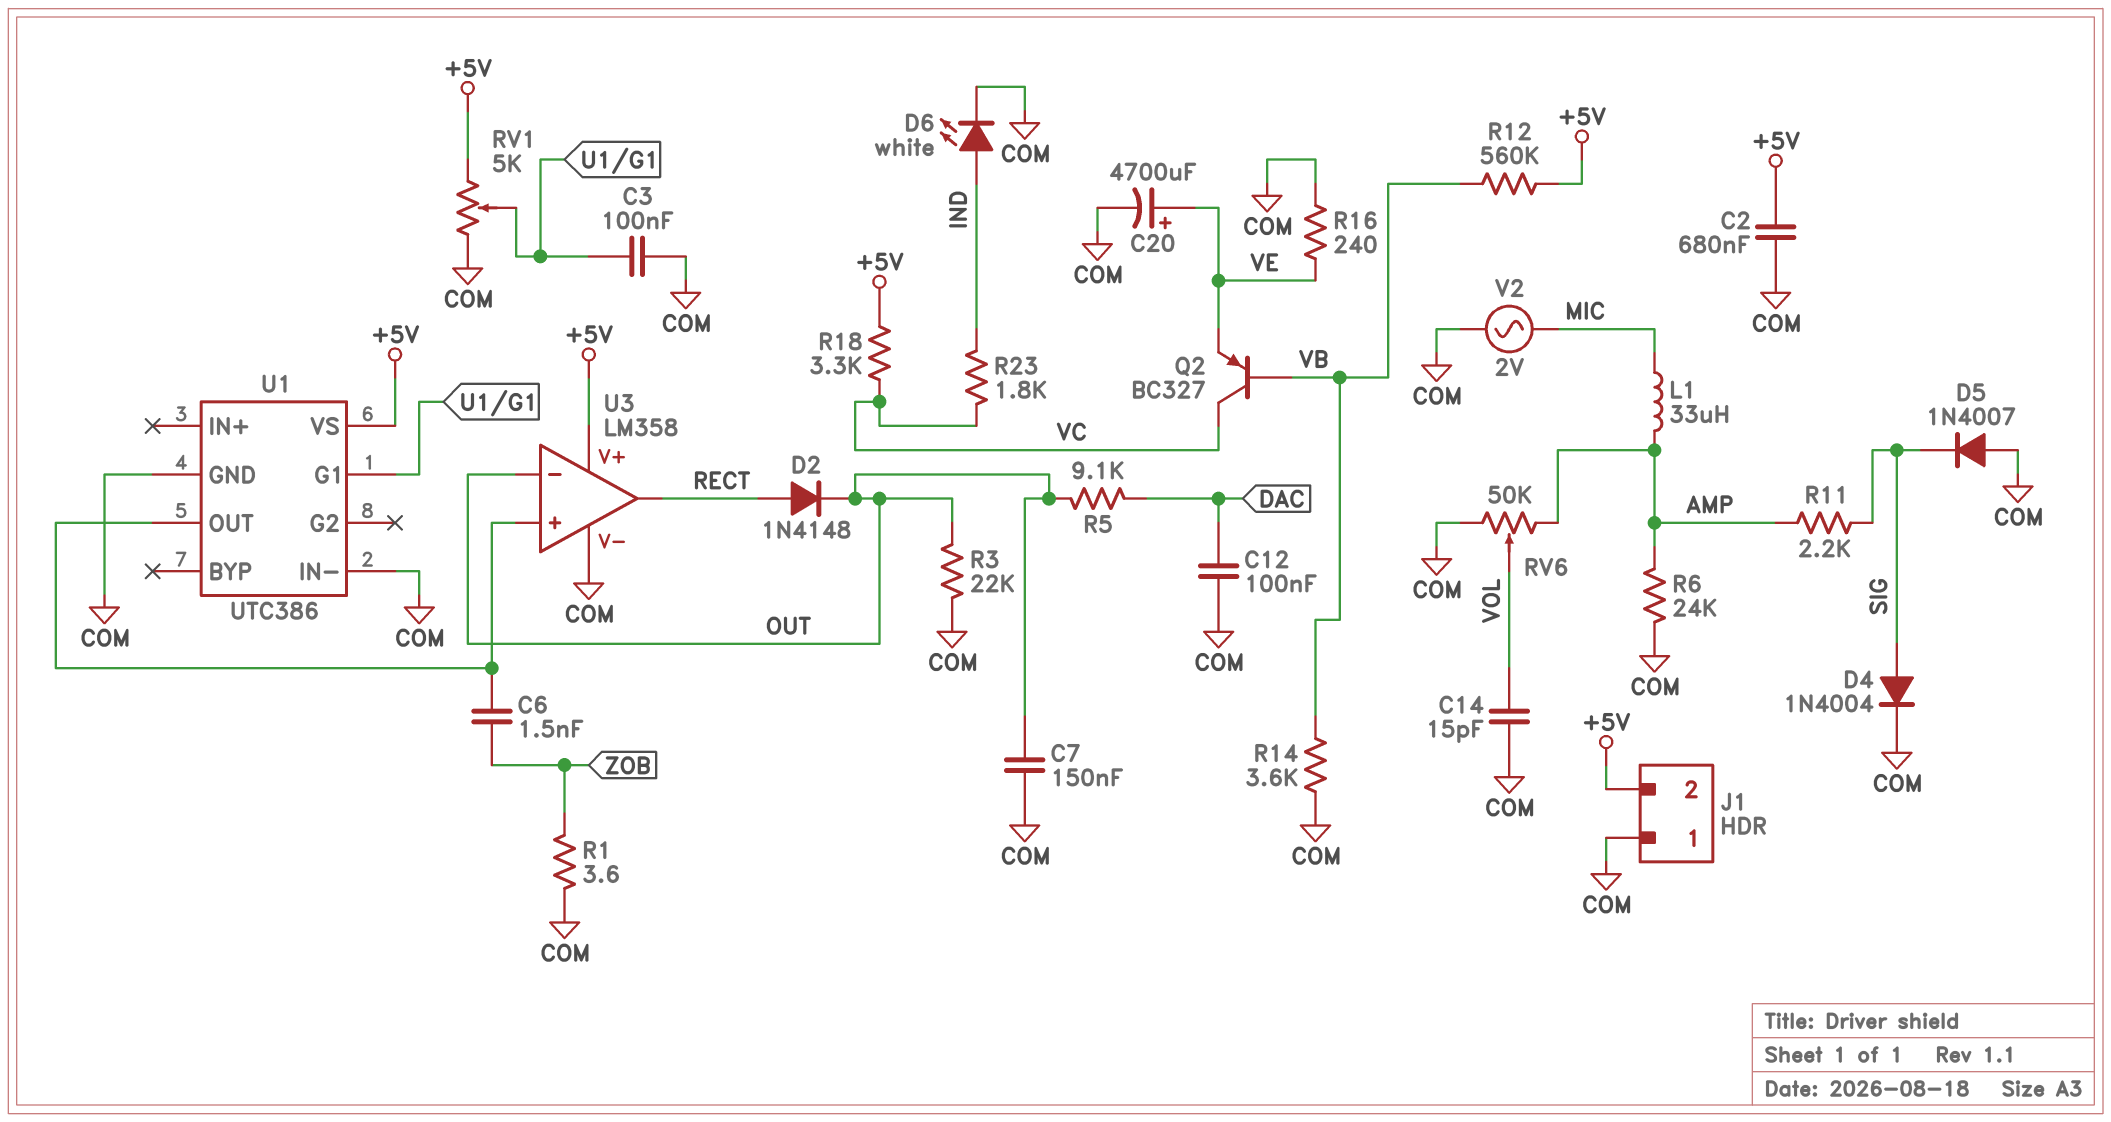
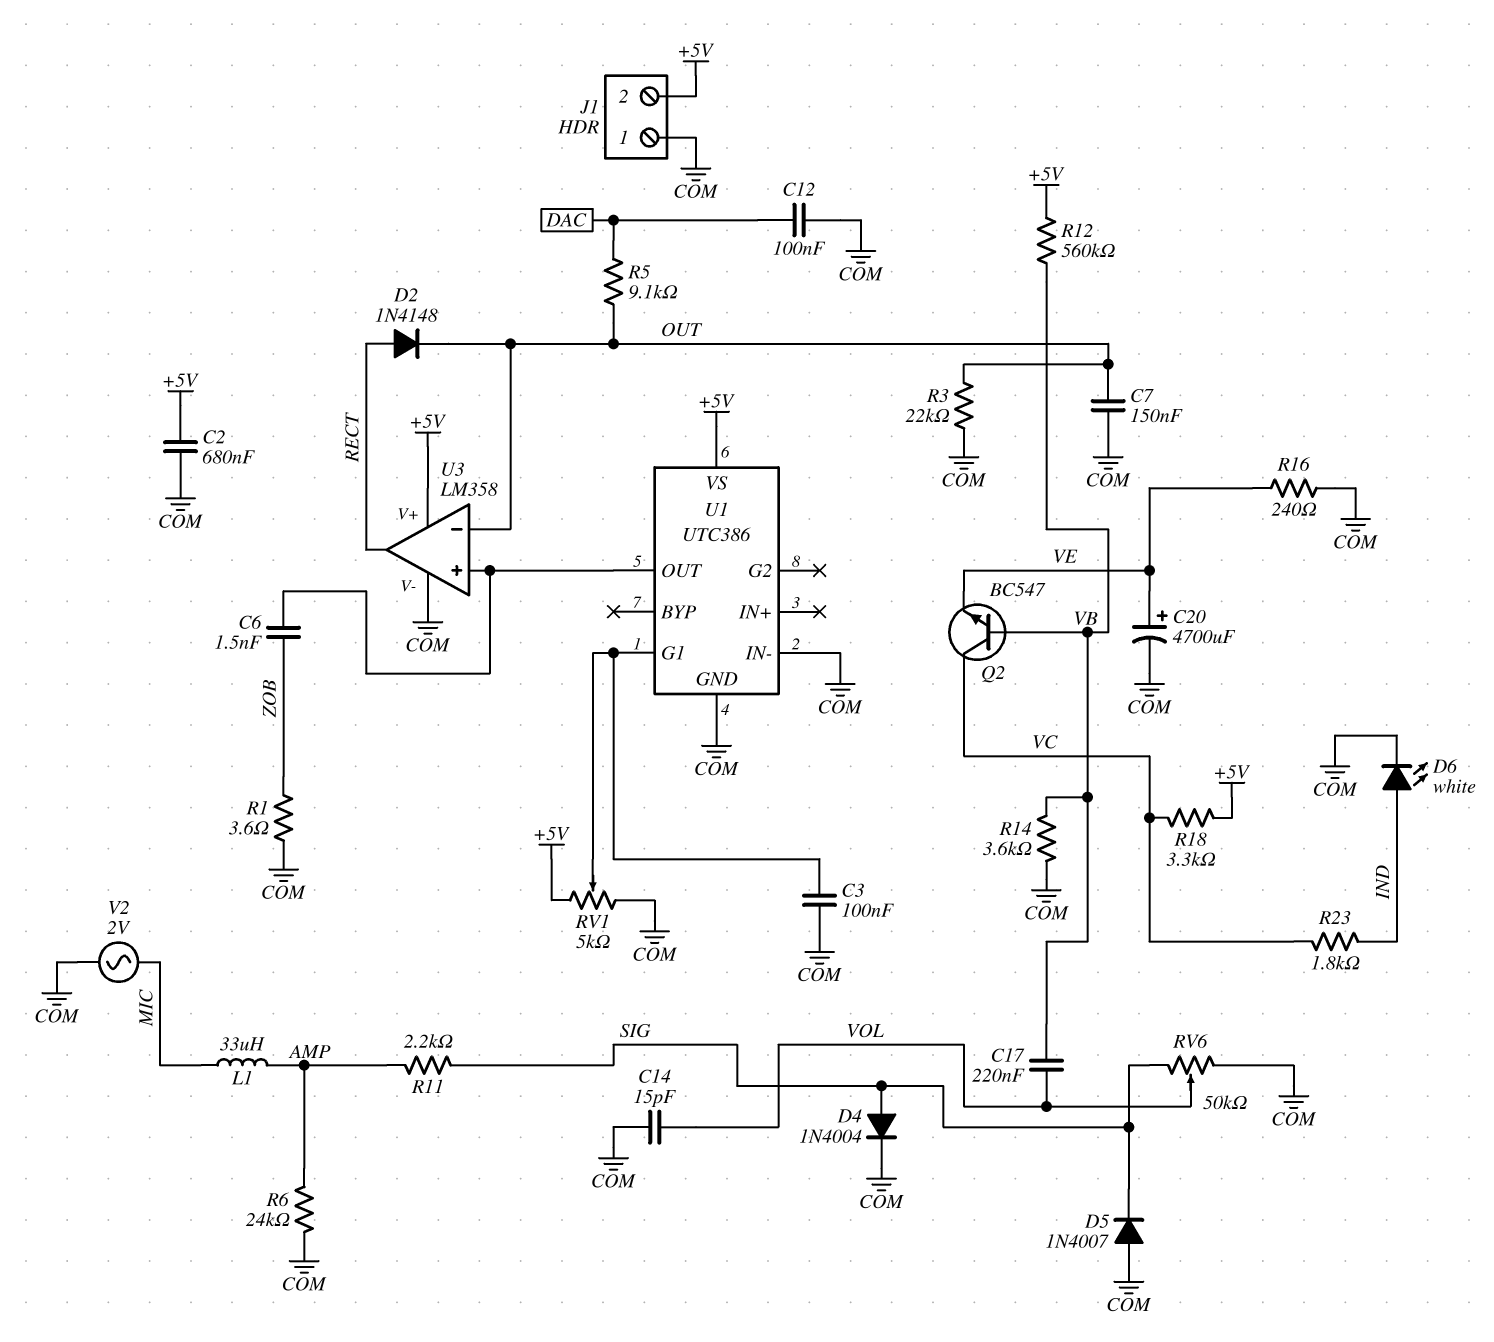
C17: none -> 220nF (VB, VOL)
Q2: PNP BC327 (B VB, C VC, E VE) -> NPN BC547 (B VB, C VC, E VE)
RV6: 50k (AMP, COM, wiper VOL) -> 50k (COM, SIG, wiper VOL)

